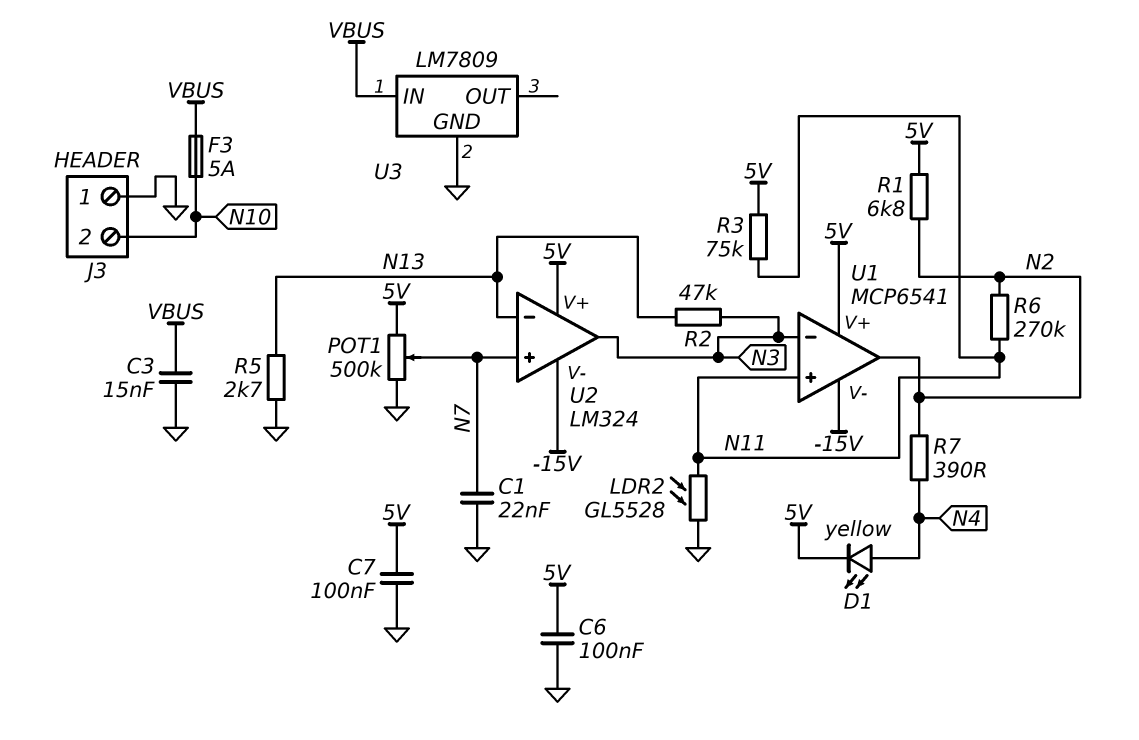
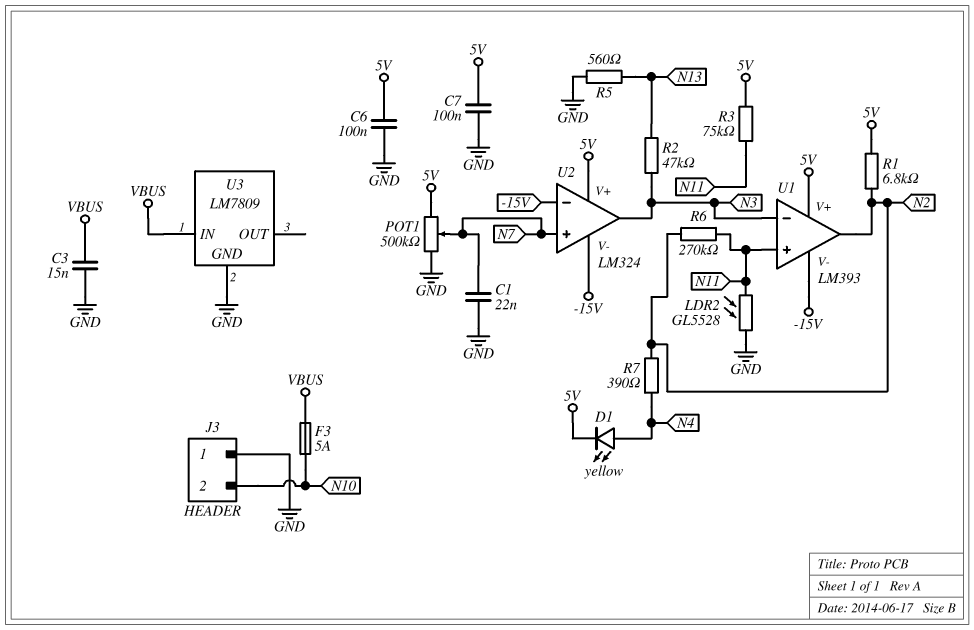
R5: 2.7k (GND, N13) -> 560 (GND, N13)
U1: MCP6541 -> LM393
U2 pin in-: N13 -> -15V

